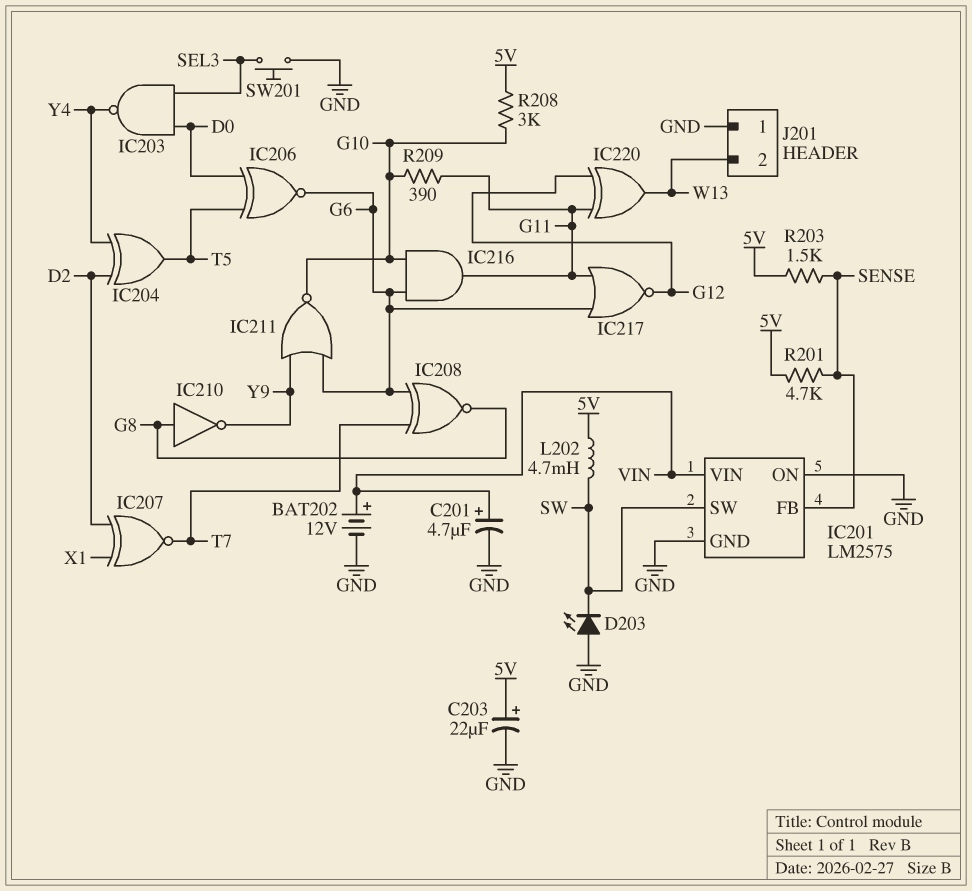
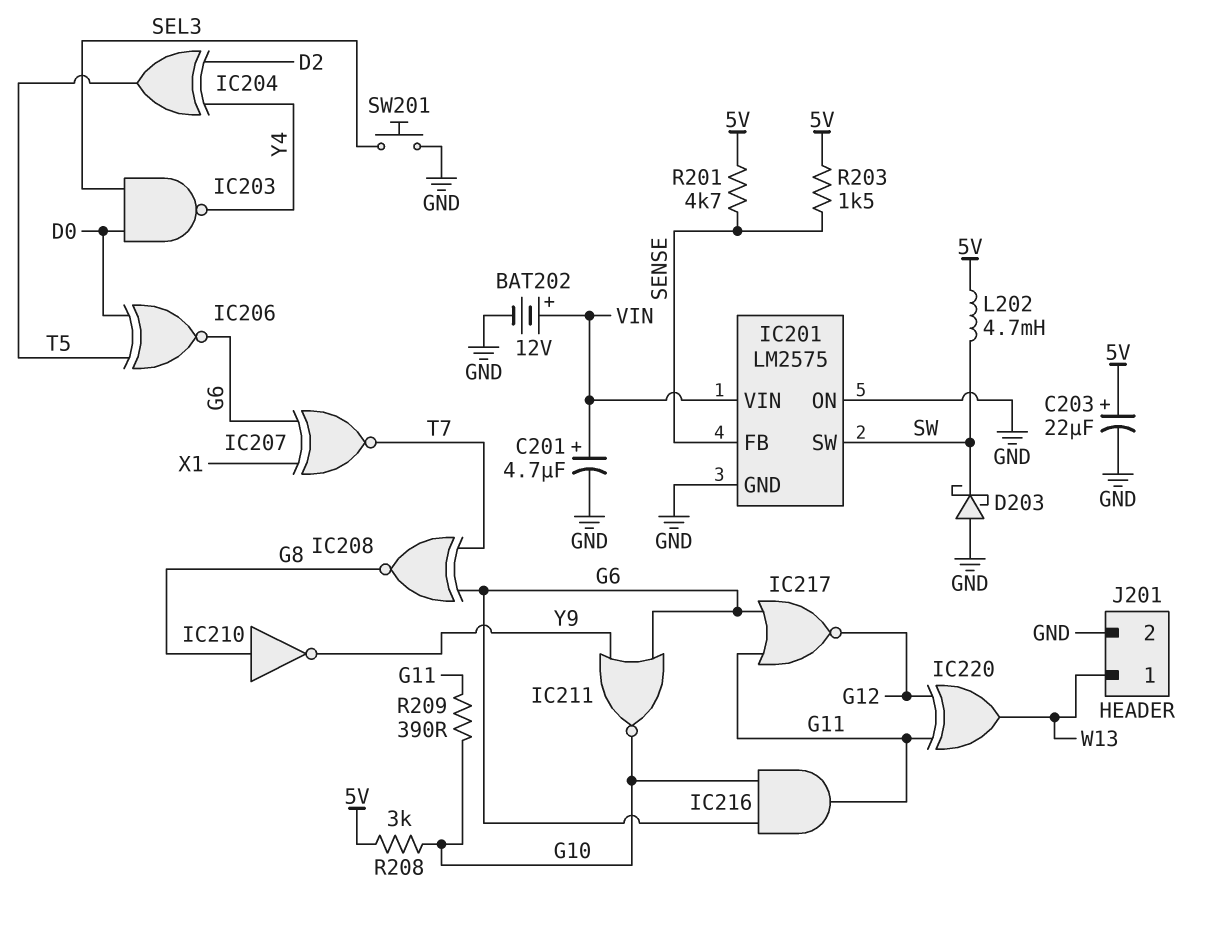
D203: LED (A GND, K SW) -> schottky (A GND, K SW)
IC207: XNOR (in D2, in X1, out T7) -> XNOR (in G6, in X1, out T7)
J201 pin 1: GND -> W13
J201 pin 2: W13 -> GND

